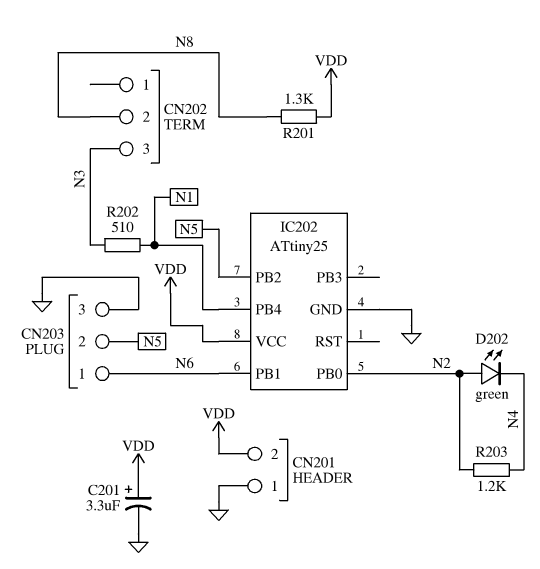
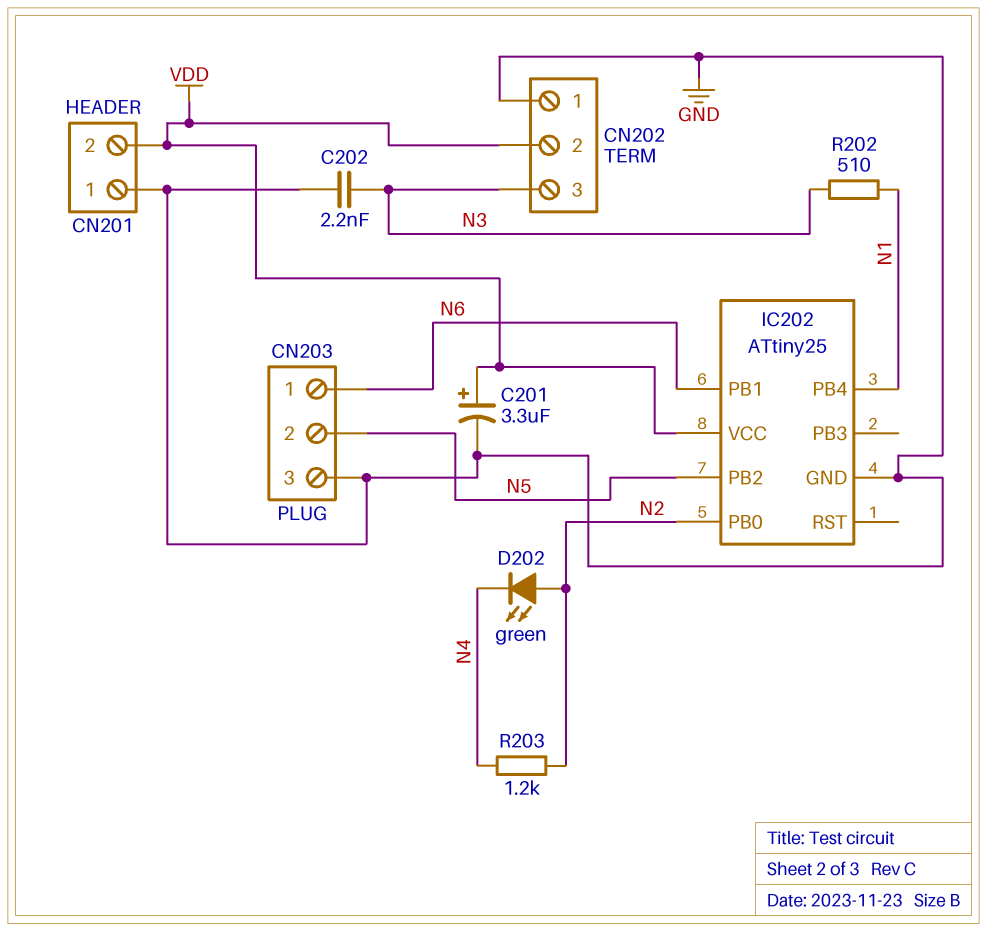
C202: none -> 2.2nF (GND, N3)
CN202 pin 1: none -> GND
CN202 pin 2: N8 -> VDD
R201: 1.3k (N8, VDD) -> none

